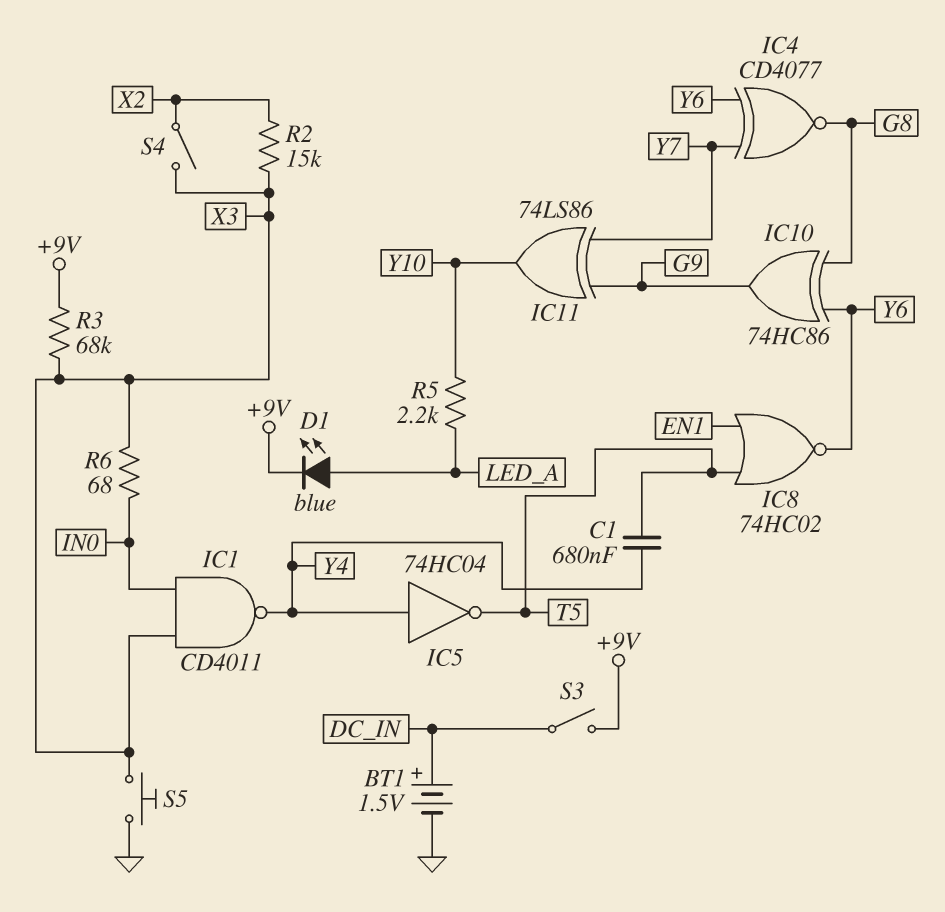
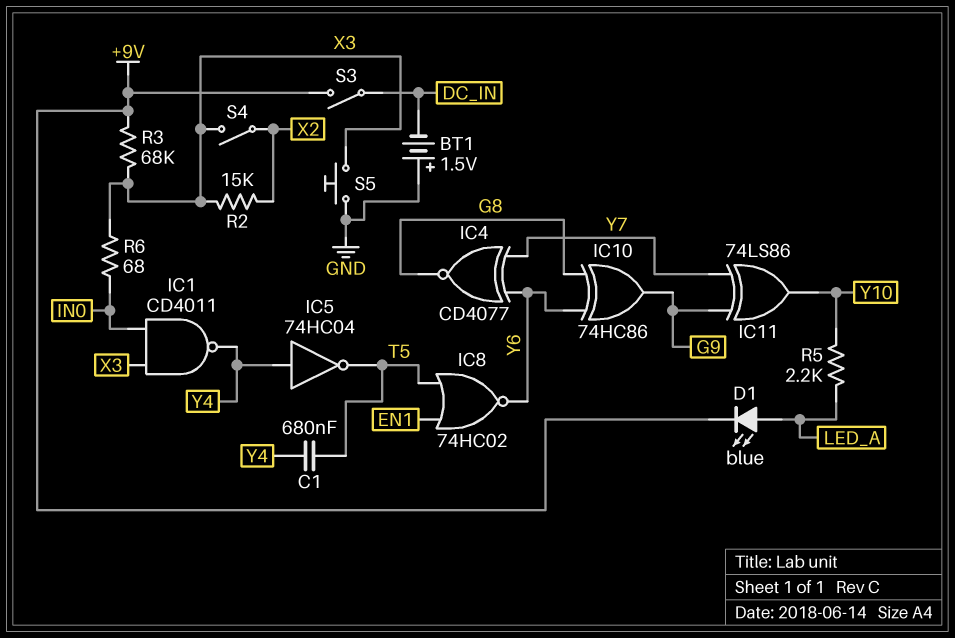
BT1: 1.5V (plus DC_IN, minus GND) -> 1.5V (plus GND, minus DC_IN)

